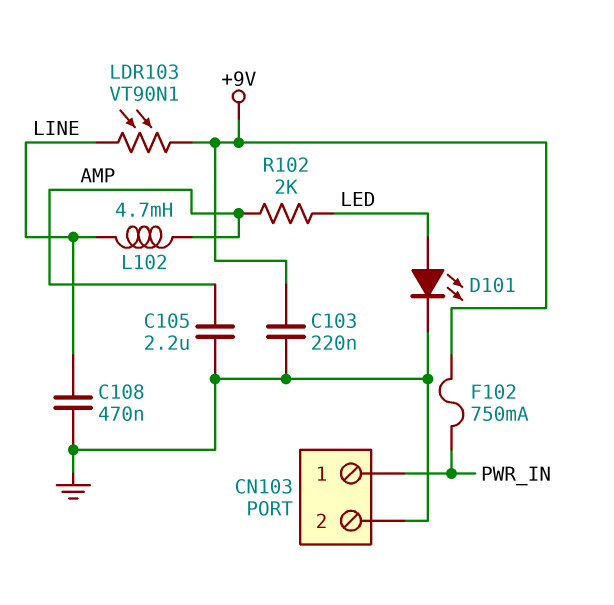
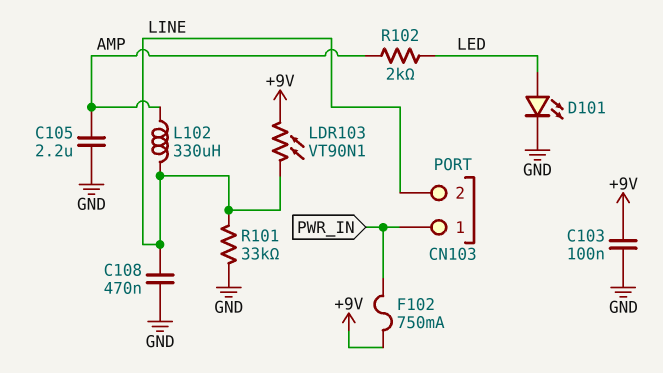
C103: 220nF (+9V, GND) -> 100nF (+9V, GND)
CN103 pin 2: GND -> LINE
L102: 4.7mH (AMP, LINE) -> 330uH (AMP, LINE)
R101: none -> 33k (GND, LINE)

